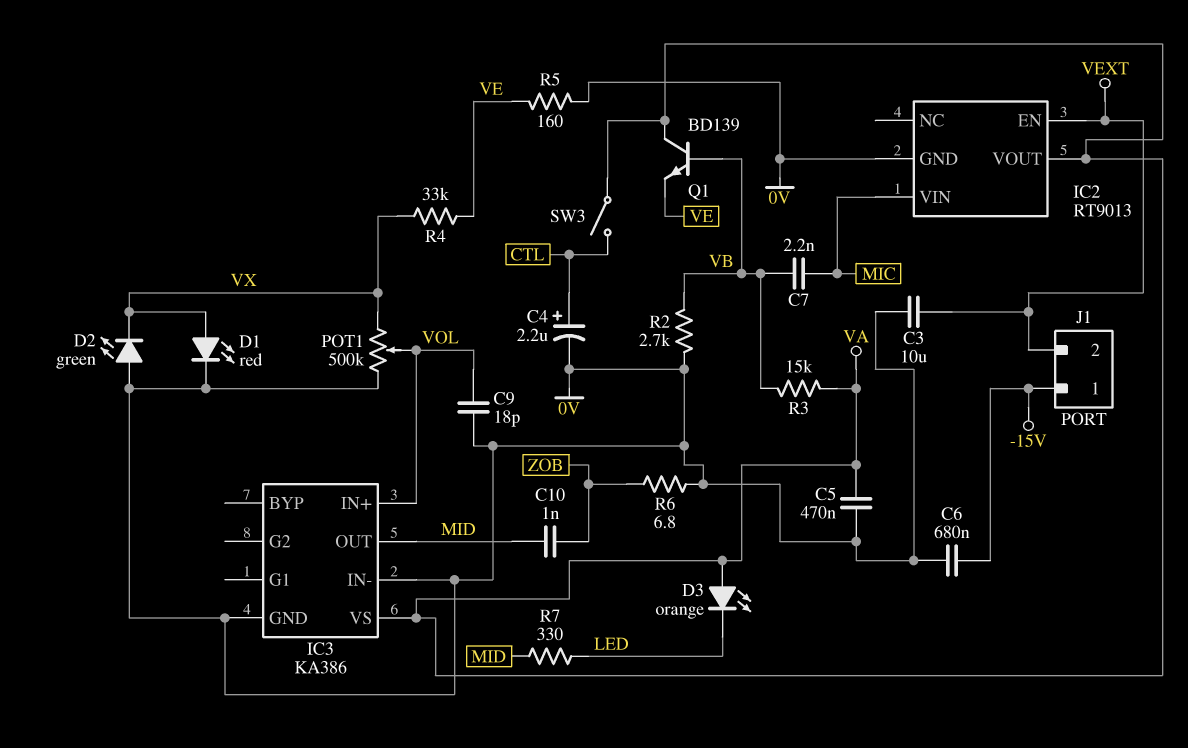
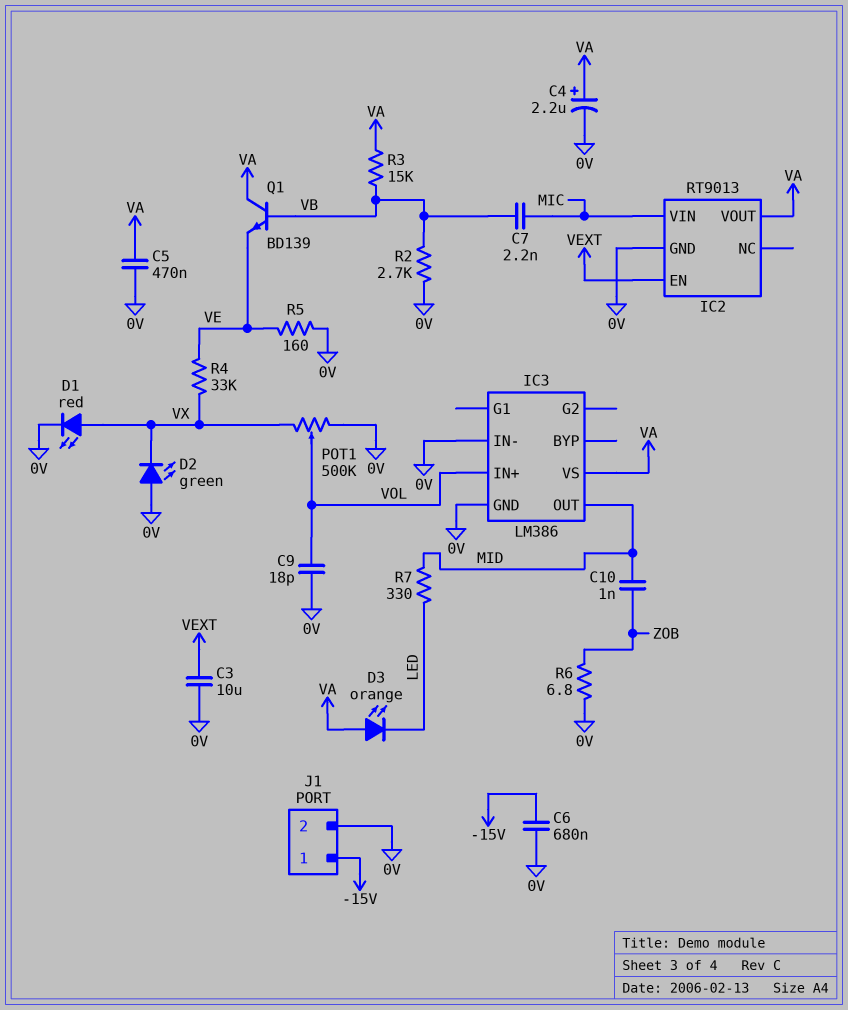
C4: 2.2uF (plus CTL, minus 0V) -> 2.2uF (plus VA, minus 0V)
IC3: KA386 -> LM386
J1 pin 2: VEXT -> 0V
SW3: switch (CTL, VA) -> none

